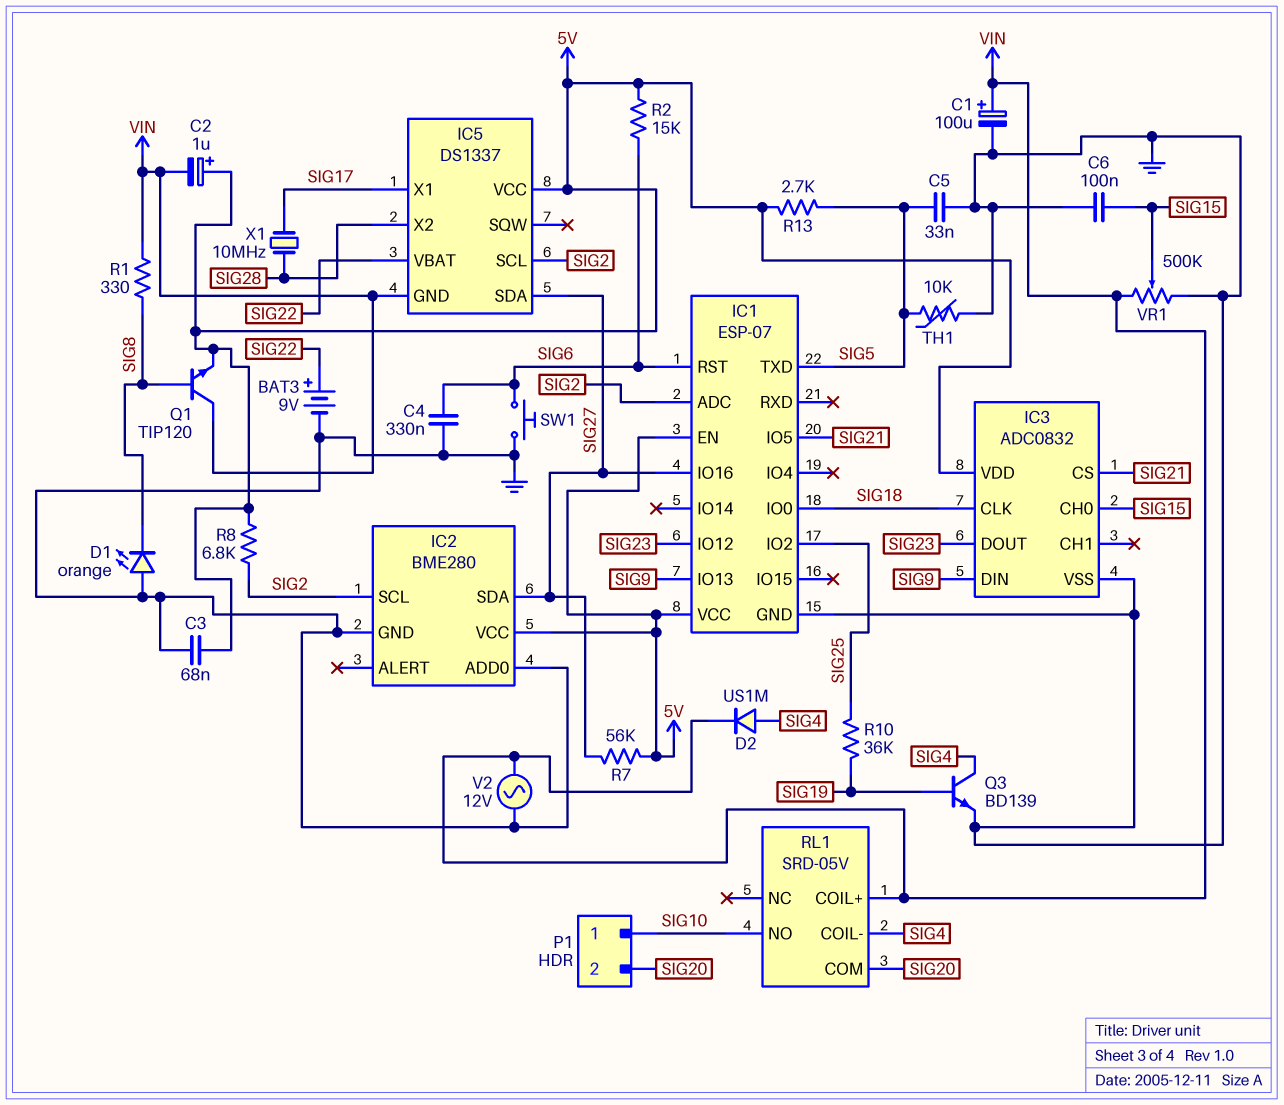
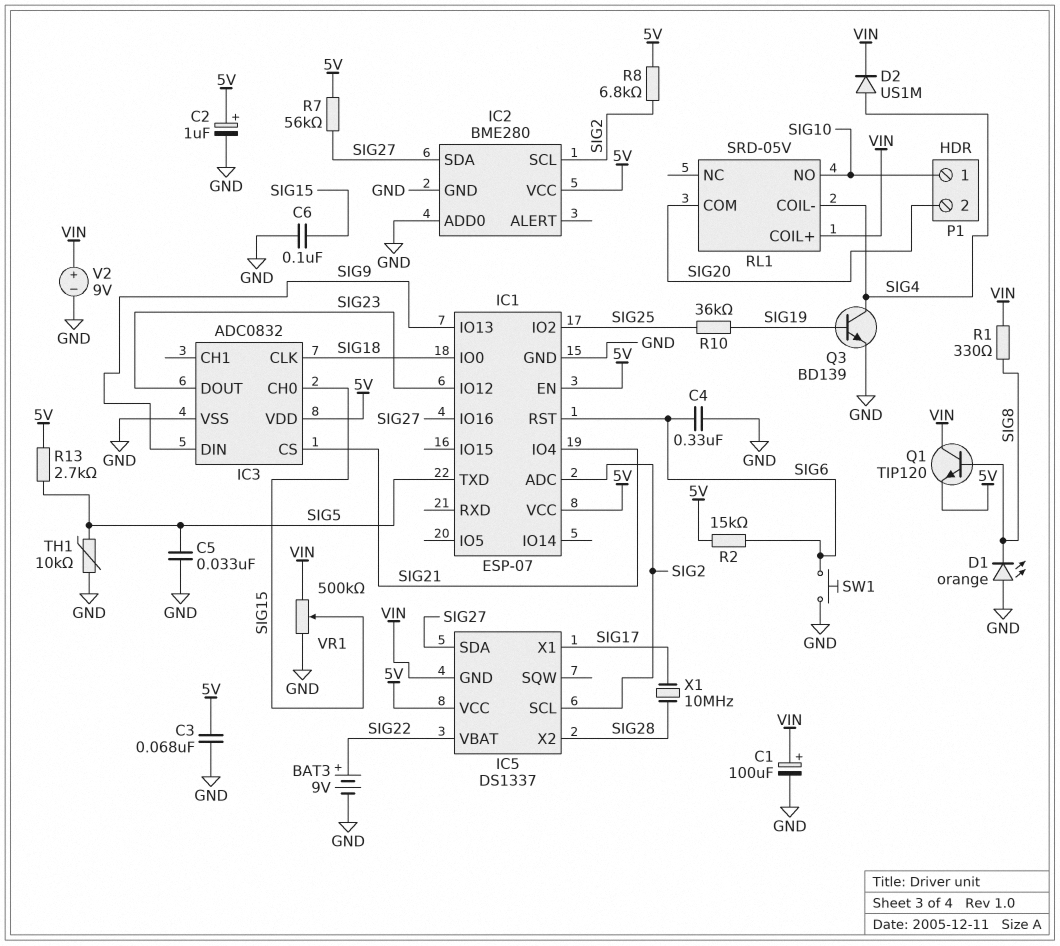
C2: 1uF (plus 5V, minus VIN) -> 1uF (plus 5V, minus GND)
IC1 pin IO4: none -> SIG21
IC1 pin IO5: SIG21 -> none
V2: AC 12V (GND, VIN) -> 9V (plus VIN, minus GND)

